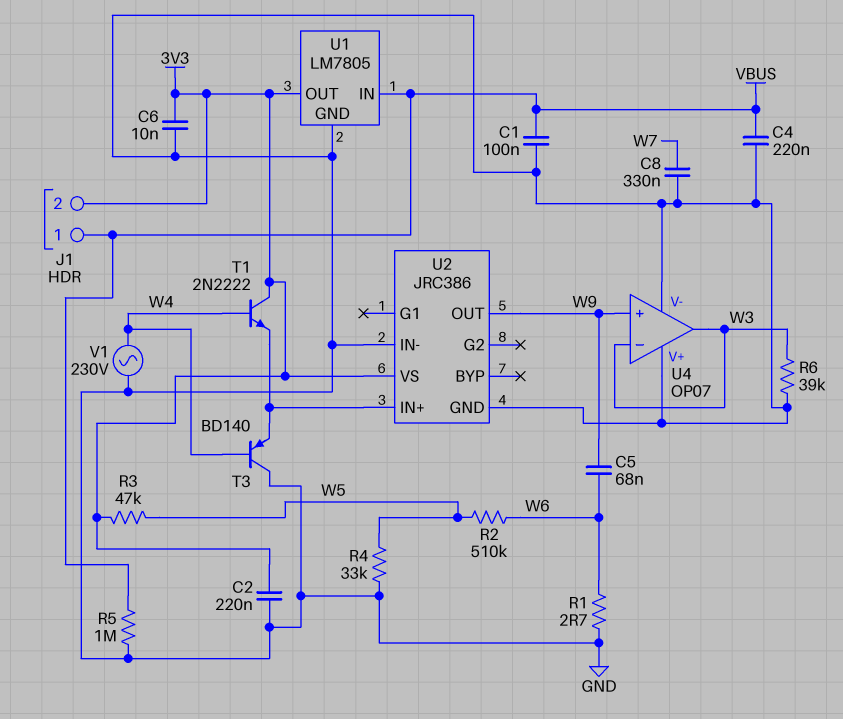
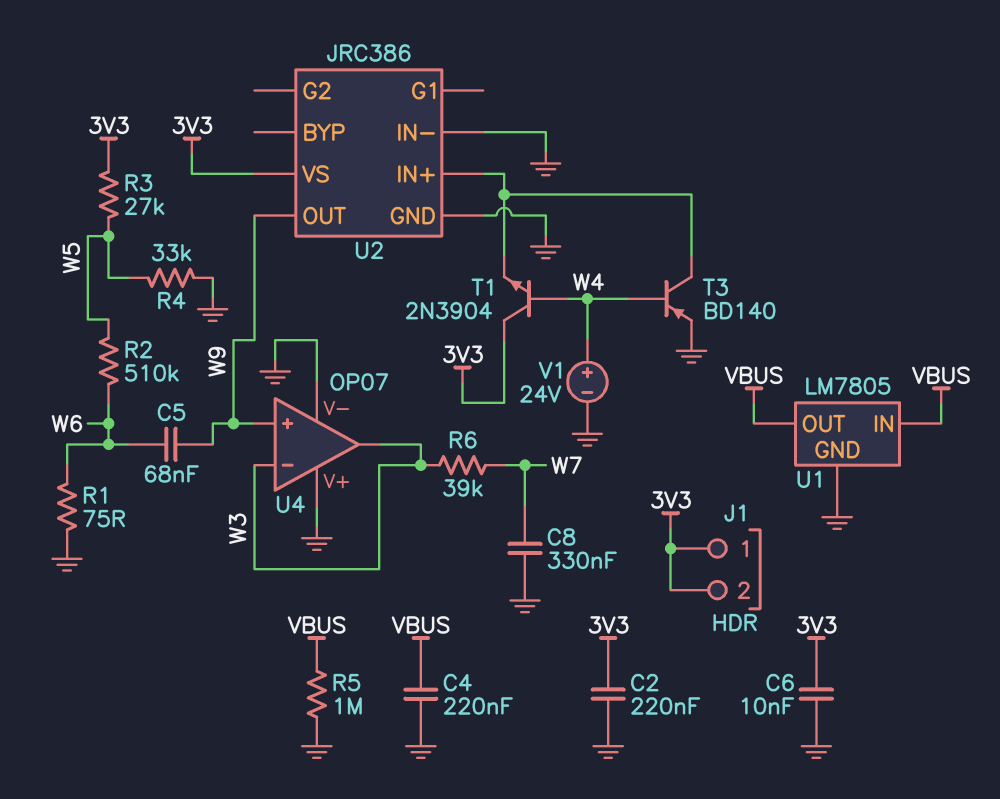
C1: 100nF (GND, VBUS) -> none
J1 pin 1: VBUS -> 3V3
R1: 2.7 (GND, W6) -> 75 (GND, W6)
R3: 47k (3V3, W5) -> 27k (3V3, W5)
R6: 39k (GND, W3) -> 39k (W3, W7)
T1: NPN 2N2222 (B W4, C 3V3, E U2/IN+) -> NPN 2N3904 (B W4, C 3V3, E U2/IN+)
T3: PNP BD140 (B W4, C GND, E U2/IN+) -> PNP BD140 (B W4, C U2/IN+, E GND)
U1 pin OUT: 3V3 -> VBUS
V1: AC 230V (GND, W4) -> 24V (plus W4, minus GND)

